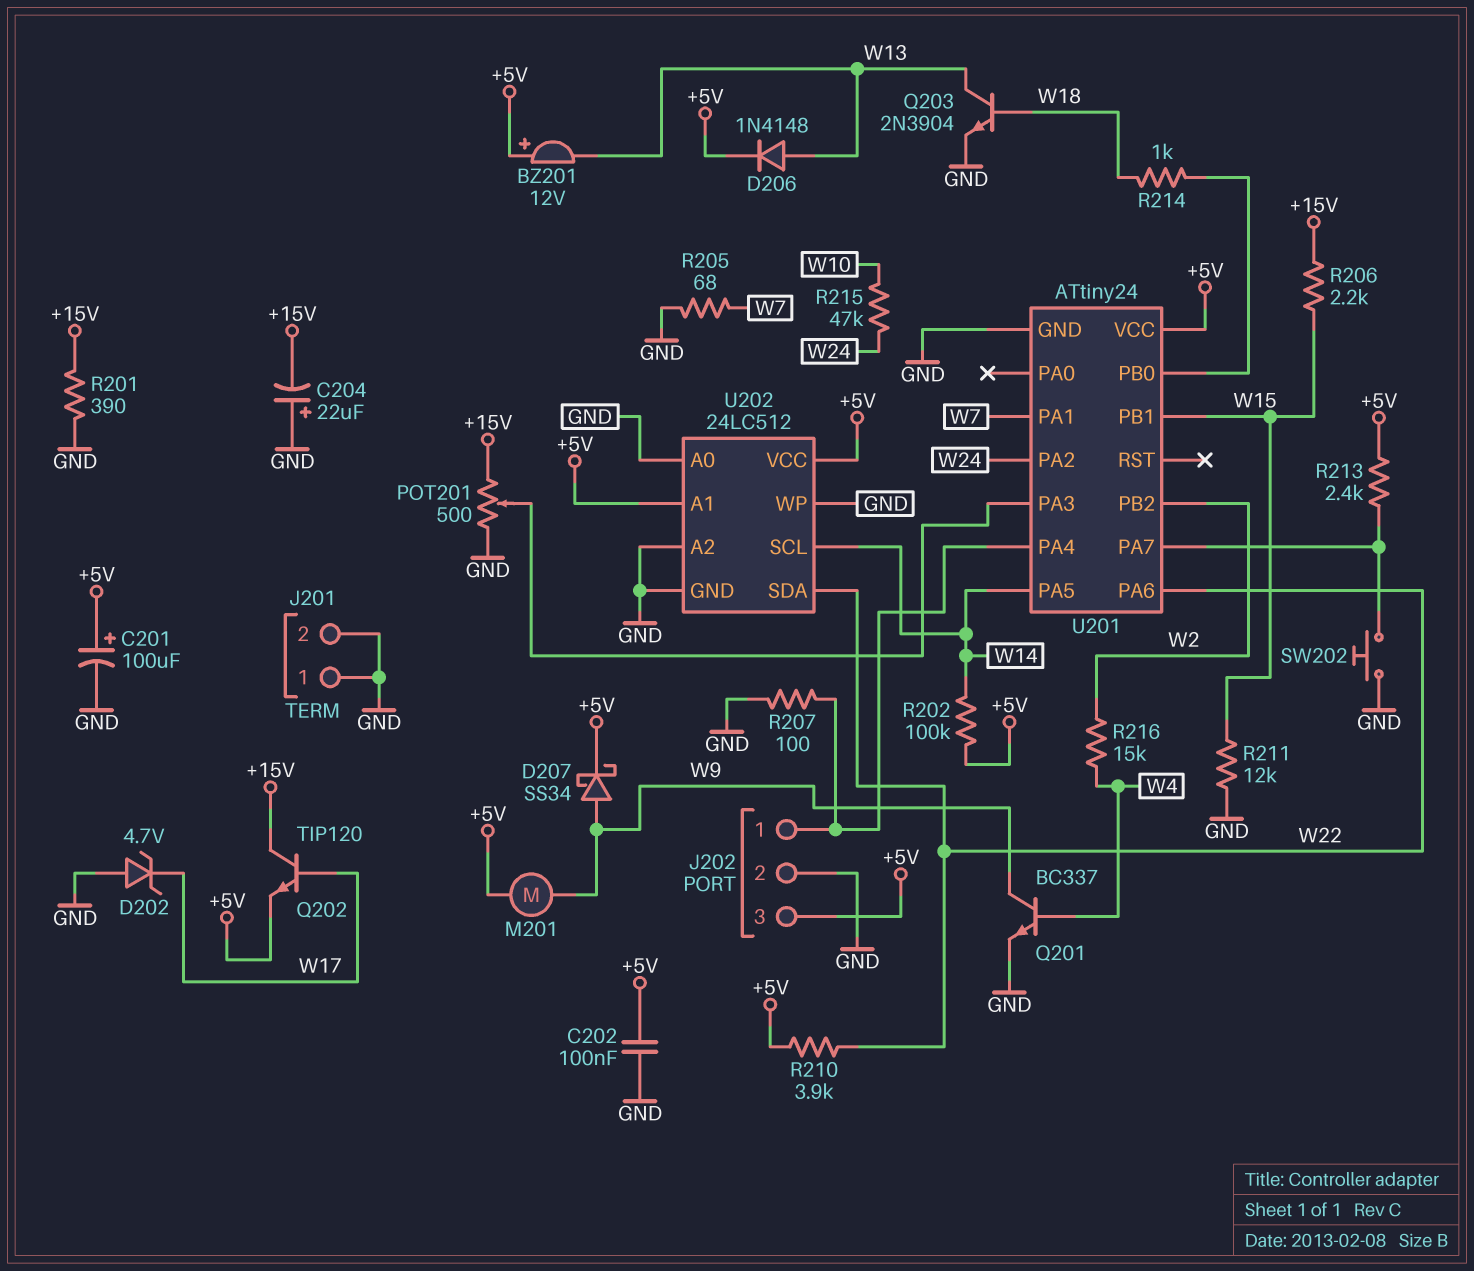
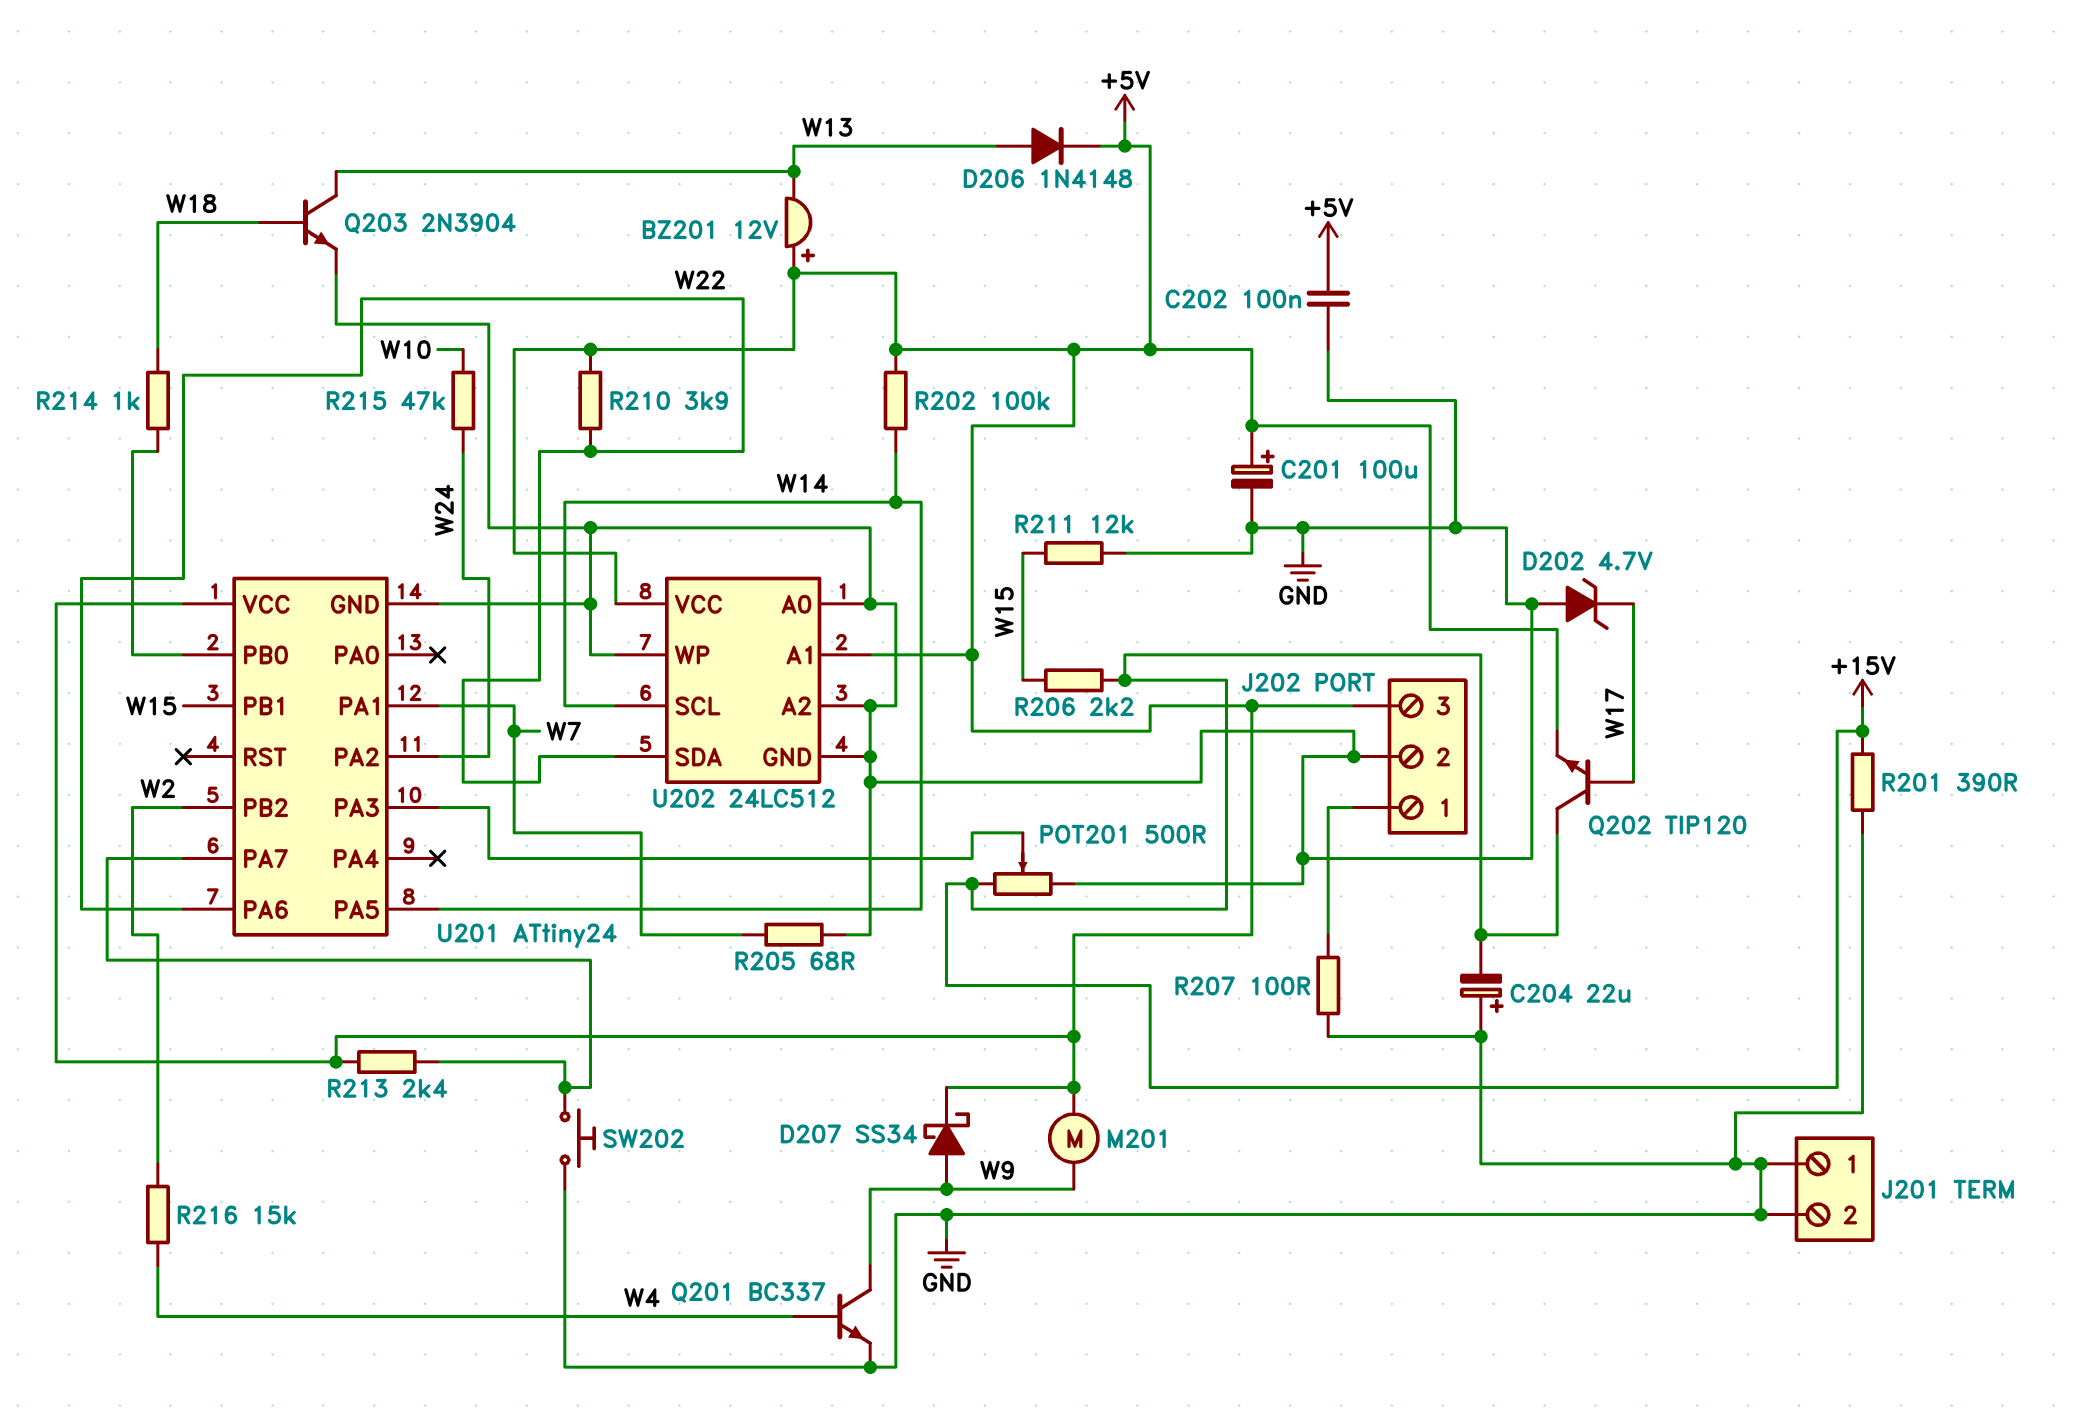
U201 pin PA4: J202/1 -> none

